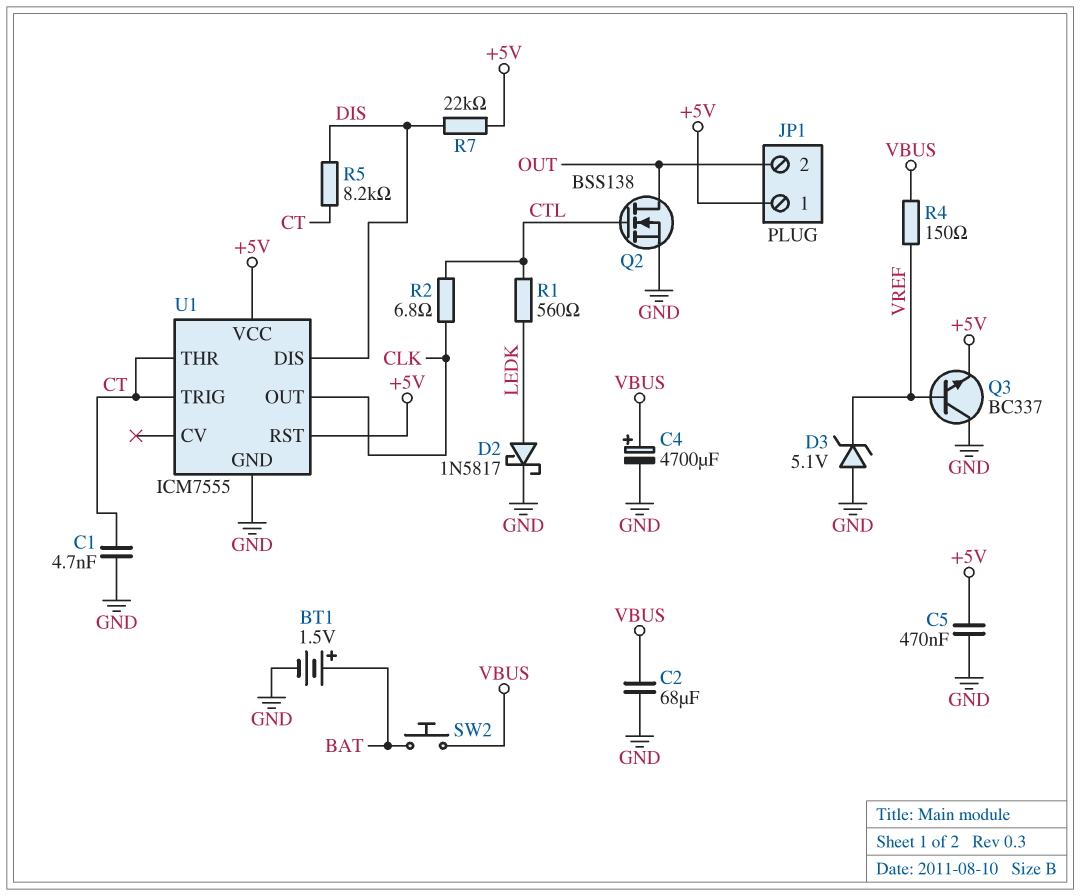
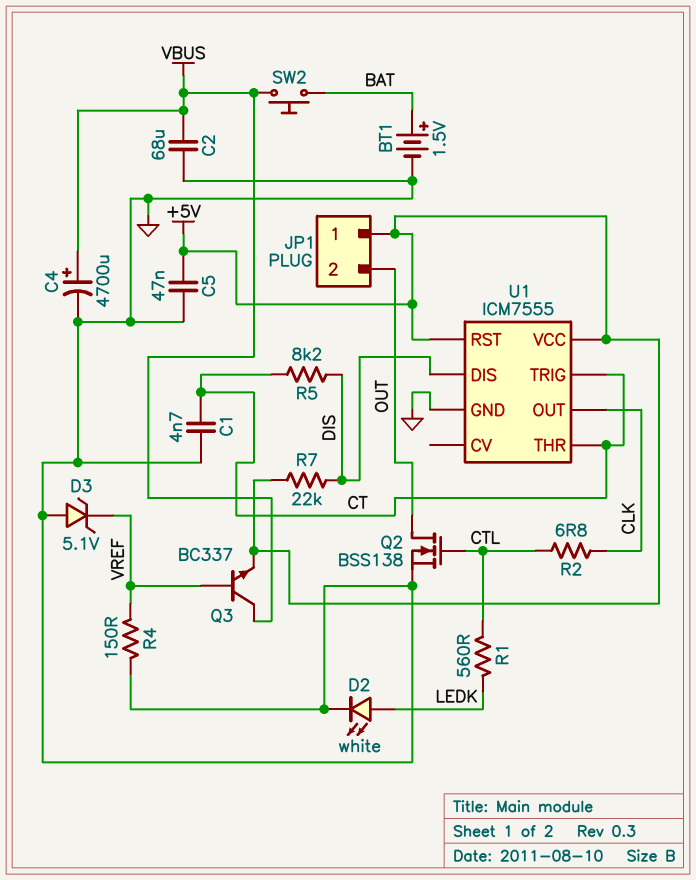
C5: 470nF (+5V, GND) -> 47nF (+5V, GND)
D2: schottky 1N5817 (A LEDK, K GND) -> LED white (A LEDK, K GND)
Q3: NPN BC337 (B VREF, C GND, E +5V) -> NPN BC337 (B VREF, C VBUS, E +5V)
R4: 150 (VBUS, VREF) -> 150 (GND, VREF)

